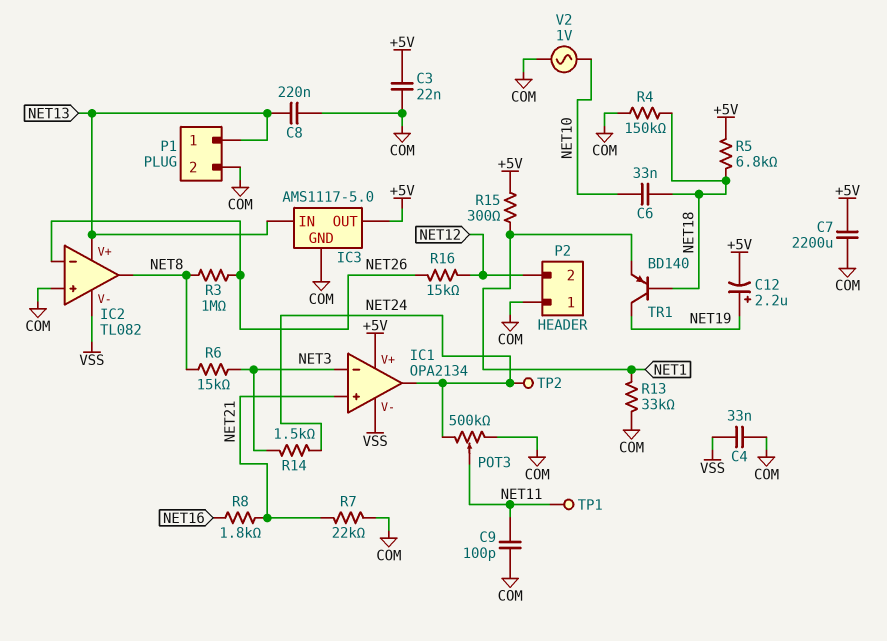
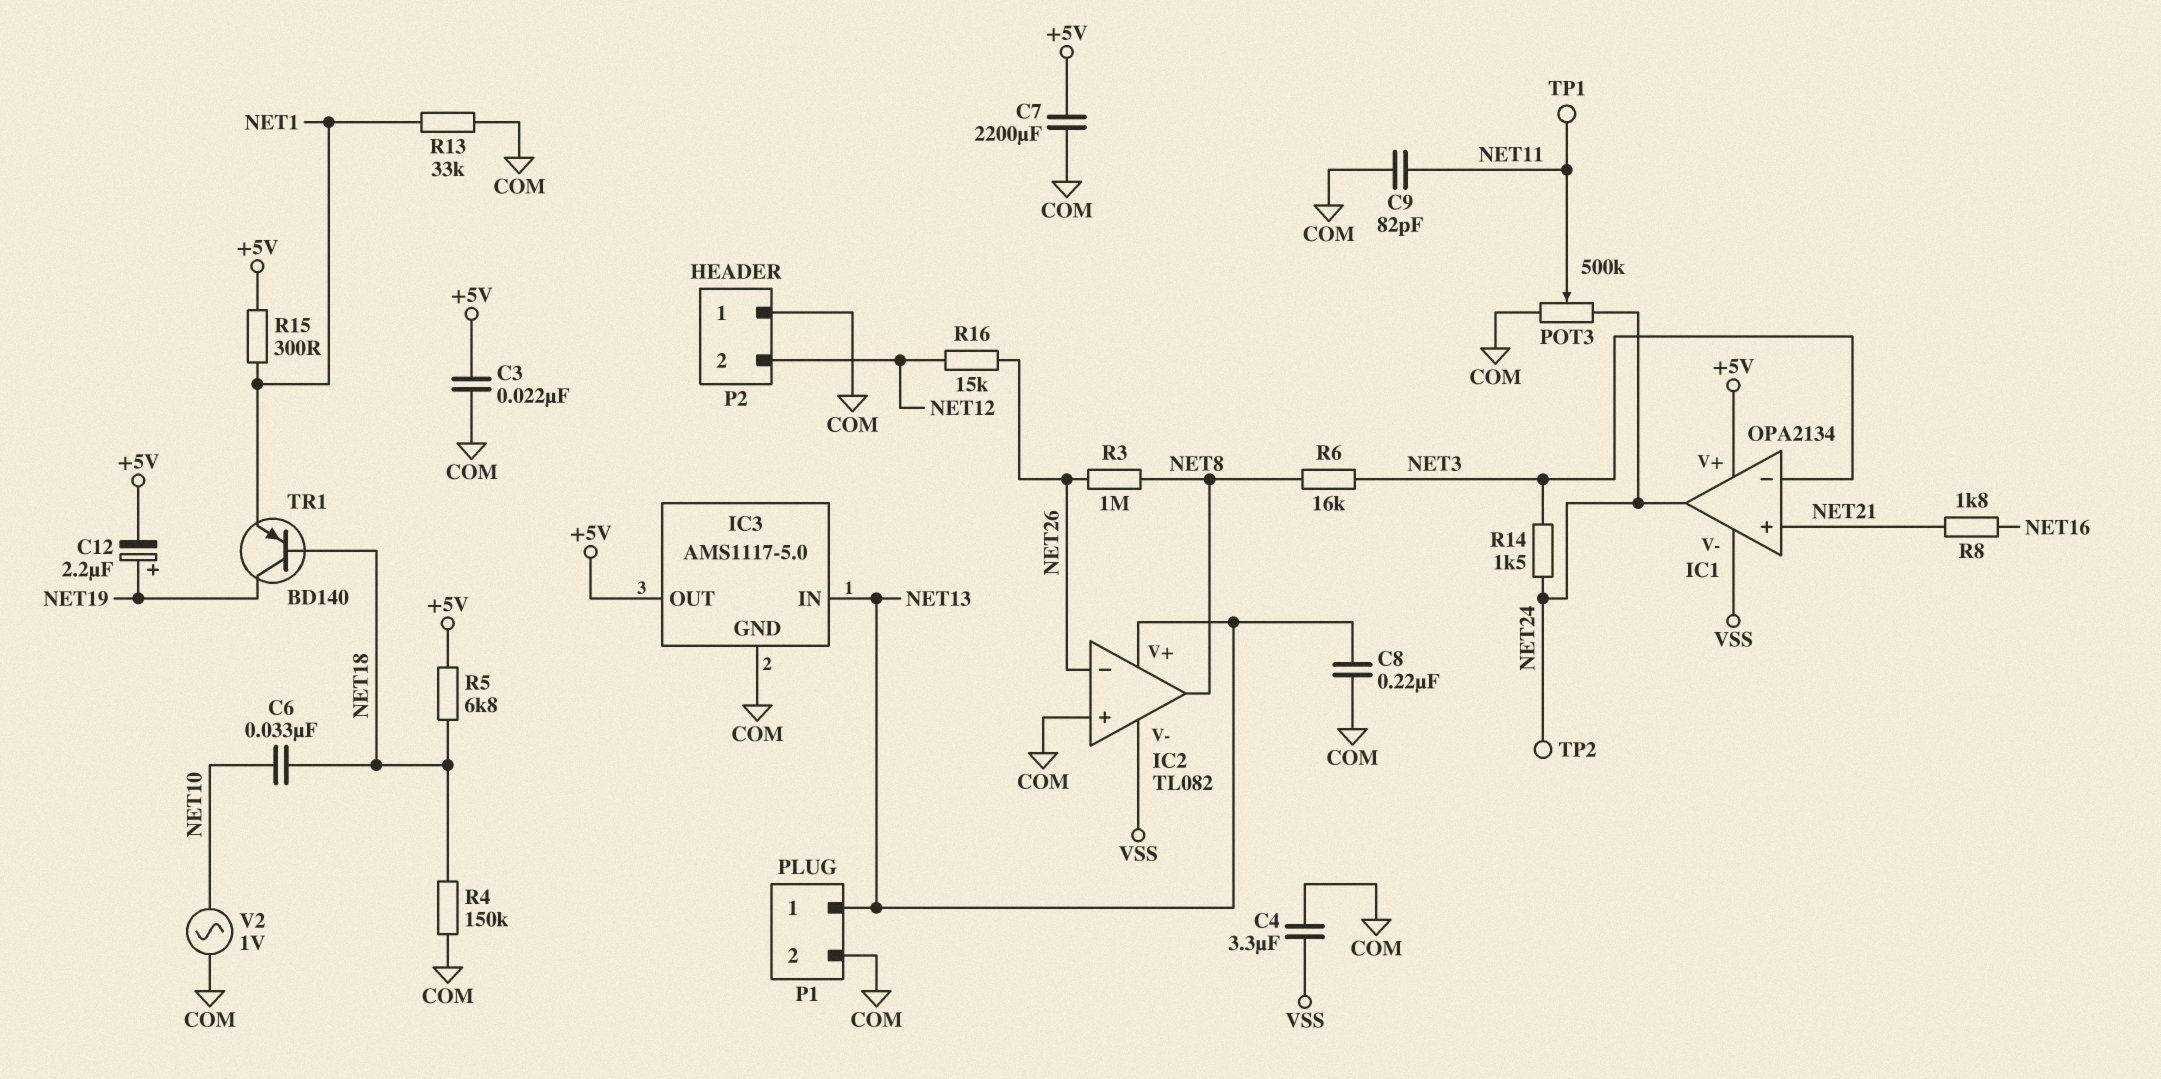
C4: 33nF (COM, VSS) -> 3.3uF (COM, VSS)
C9: 100pF (COM, NET11) -> 82pF (COM, NET11)
R6: 15k (NET3, NET8) -> 16k (NET3, NET8)
R7: 22k (COM, NET21) -> none

